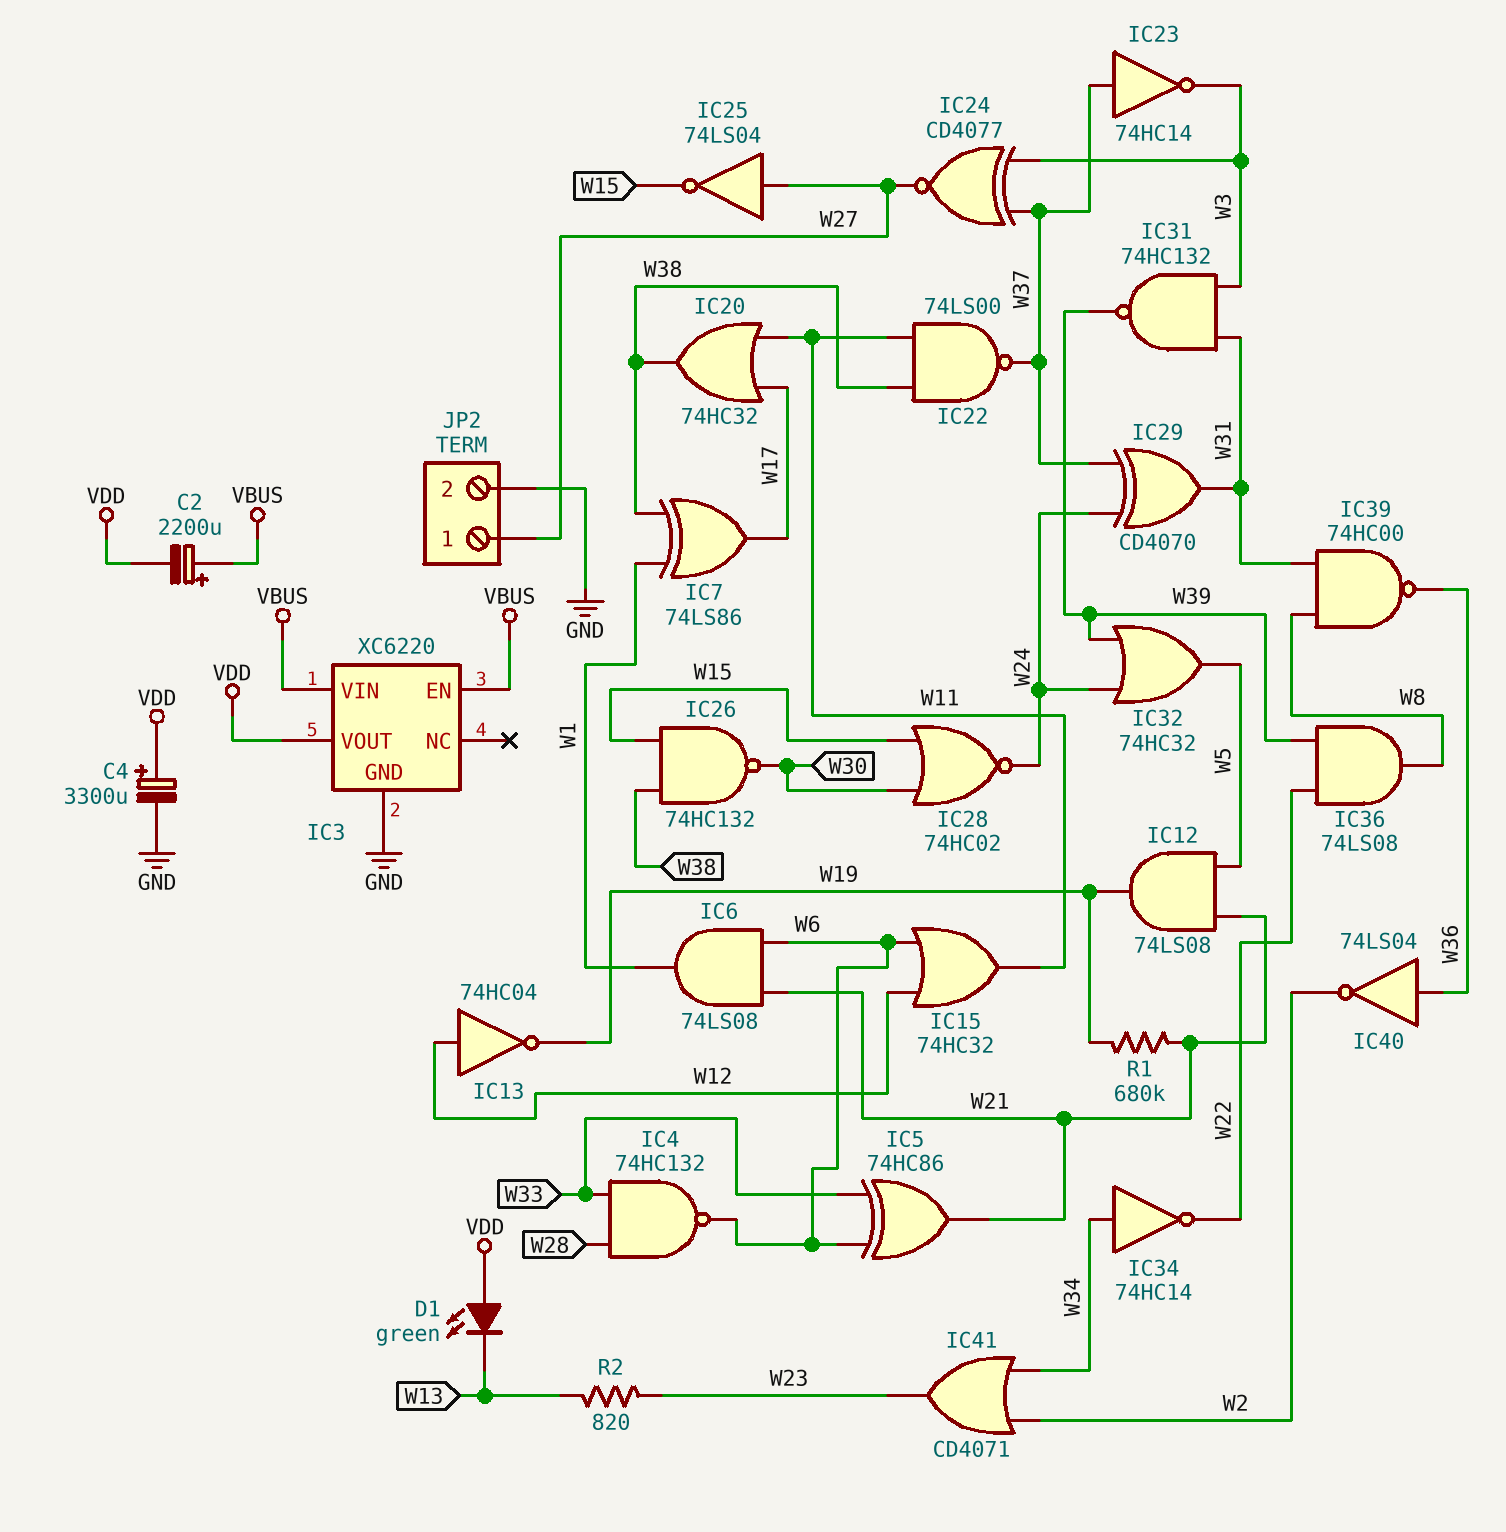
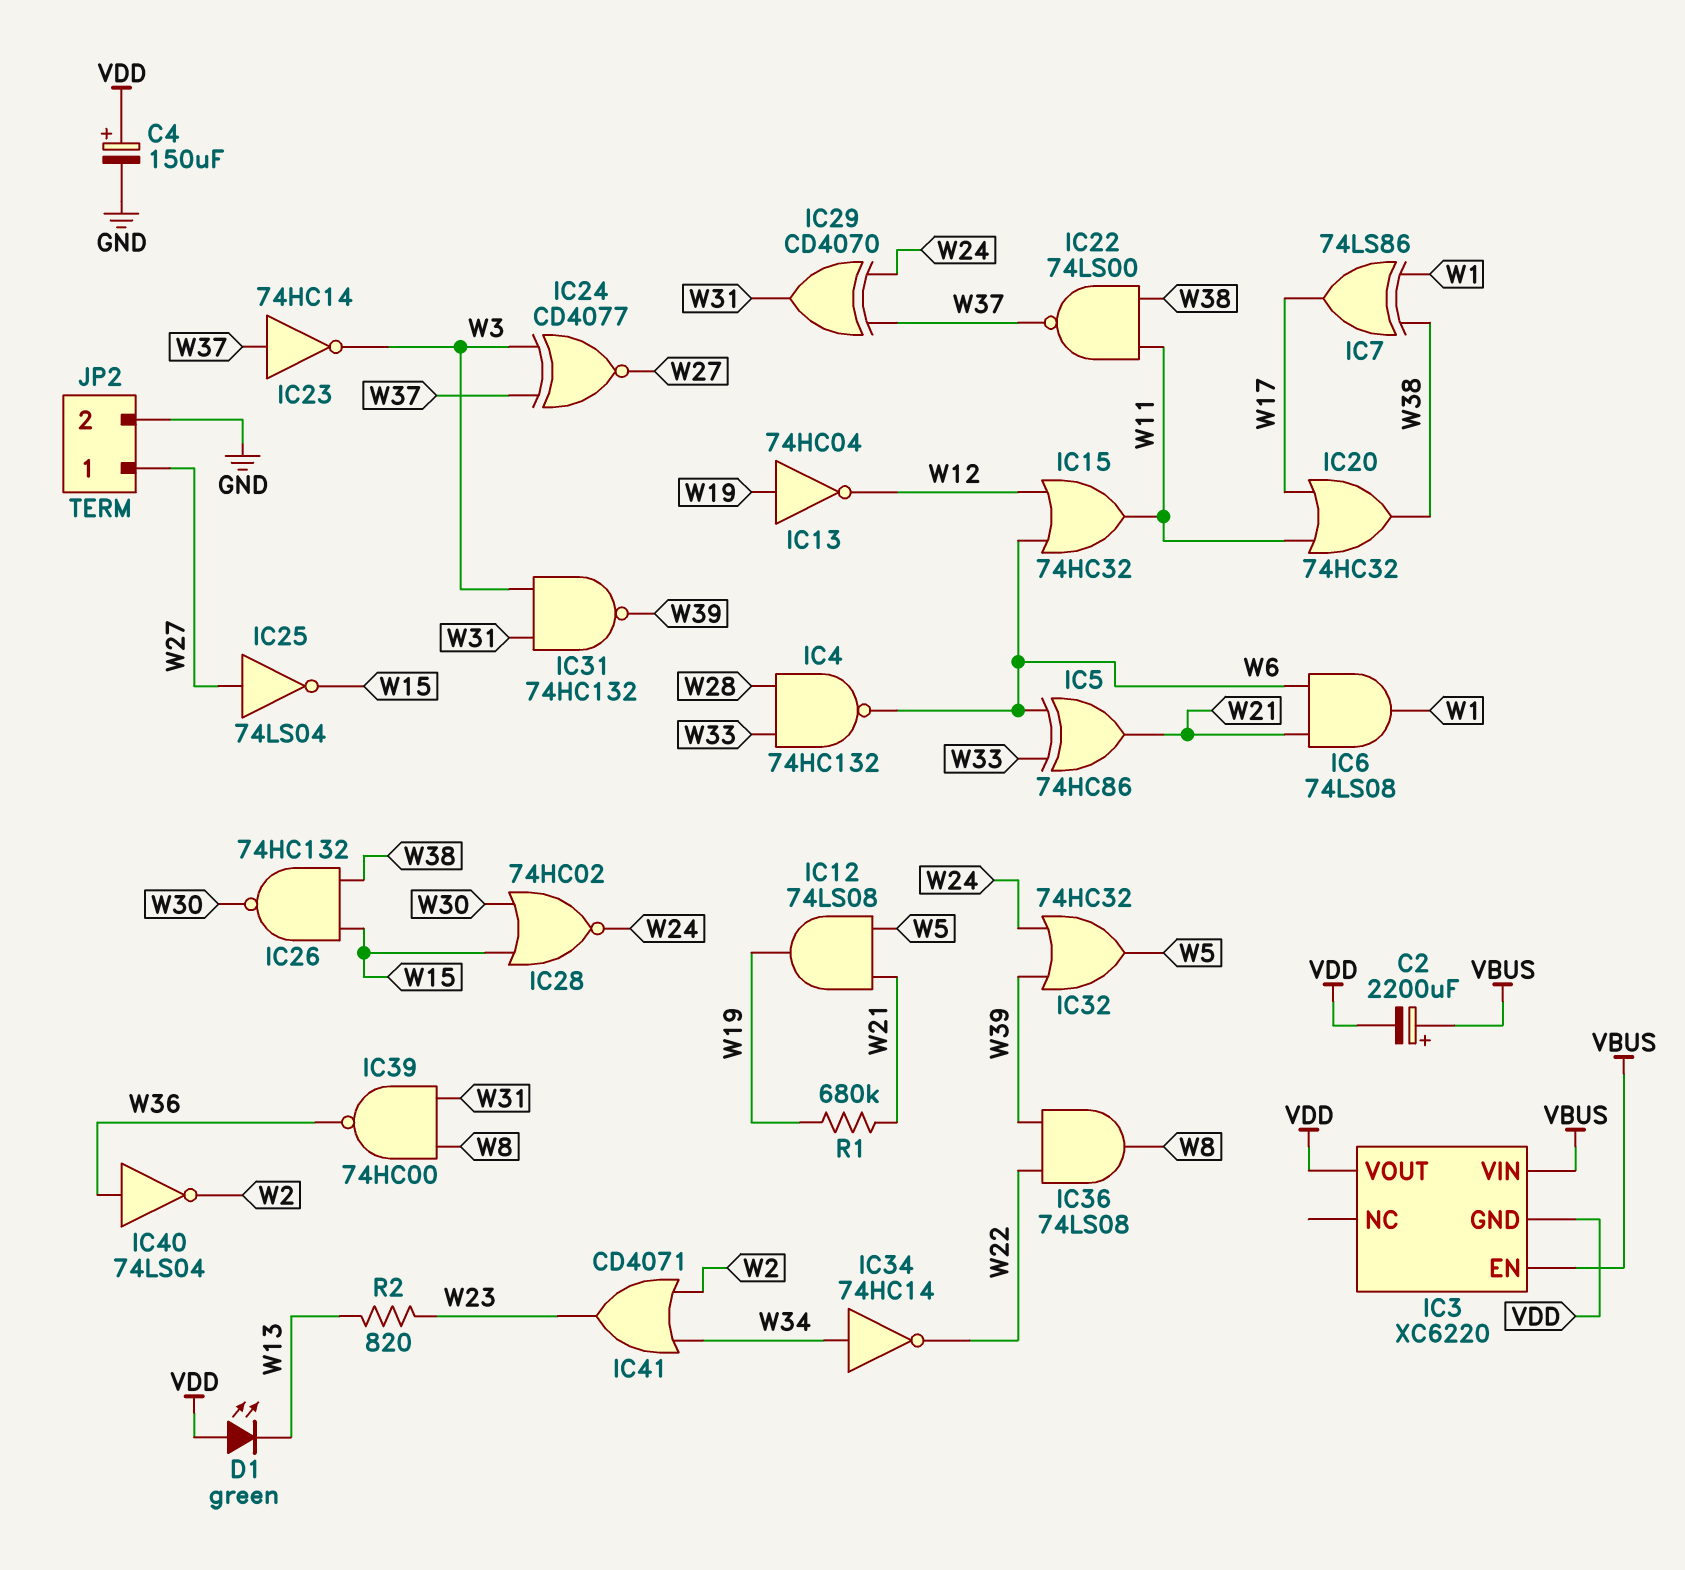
C4: 3300uF (plus VDD, minus GND) -> 150uF (plus VDD, minus GND)
IC3 pin GND: GND -> VDD
IC13: NOT 74HC04 (in W12, out W19) -> NOT 74HC04 (in W19, out W12)

